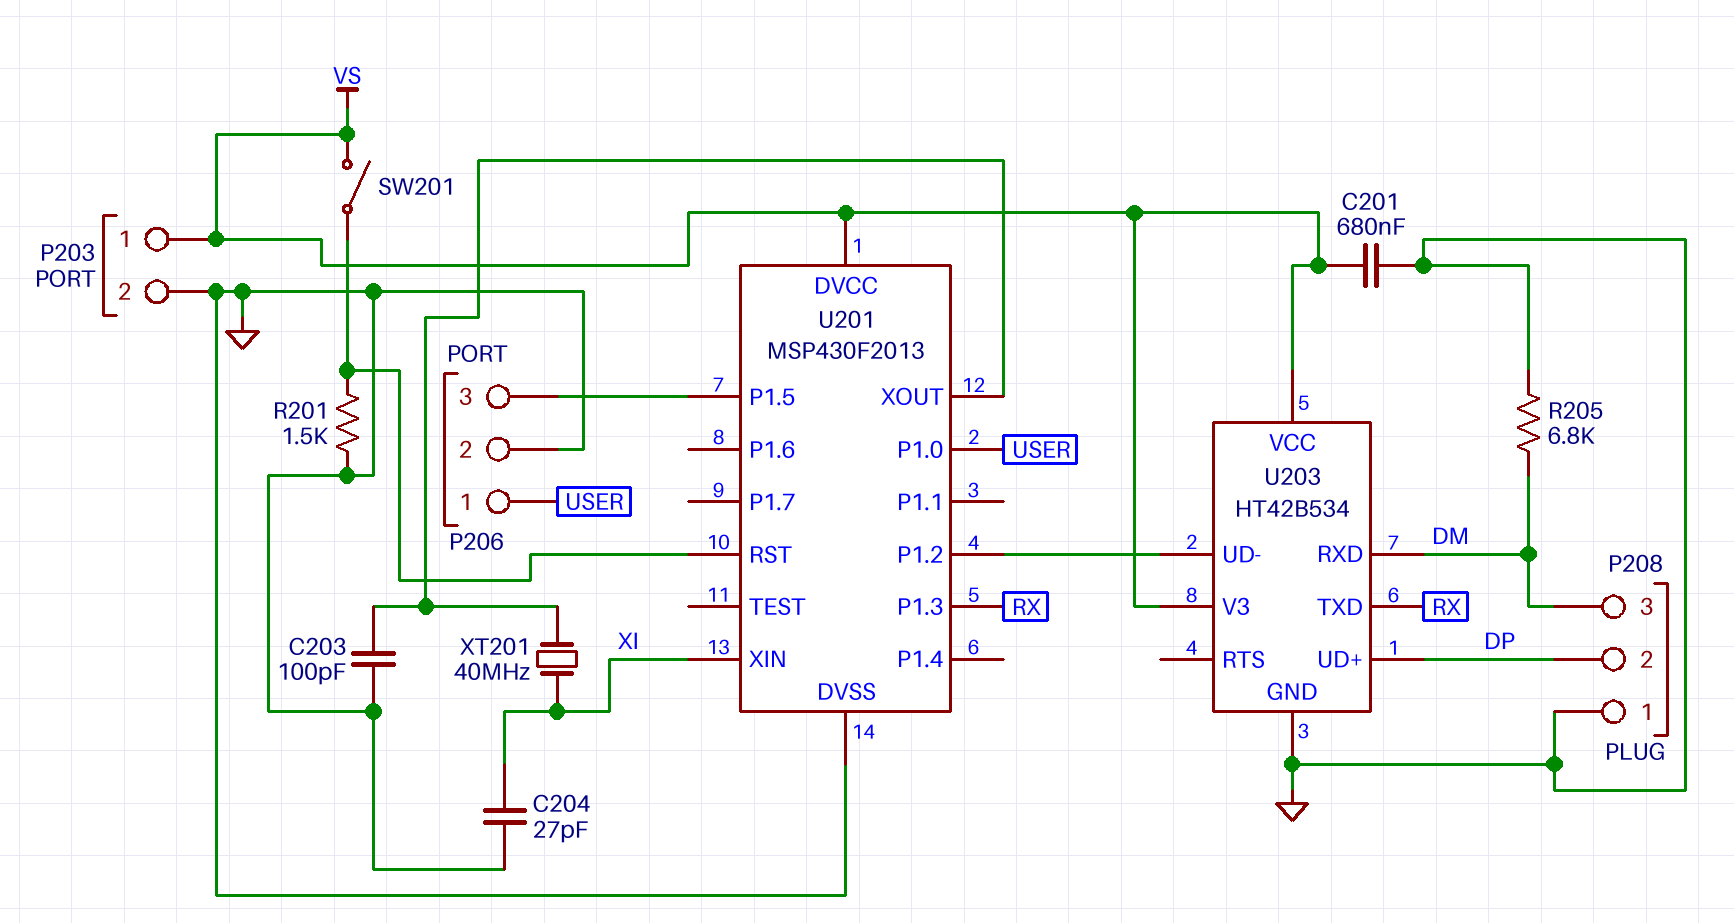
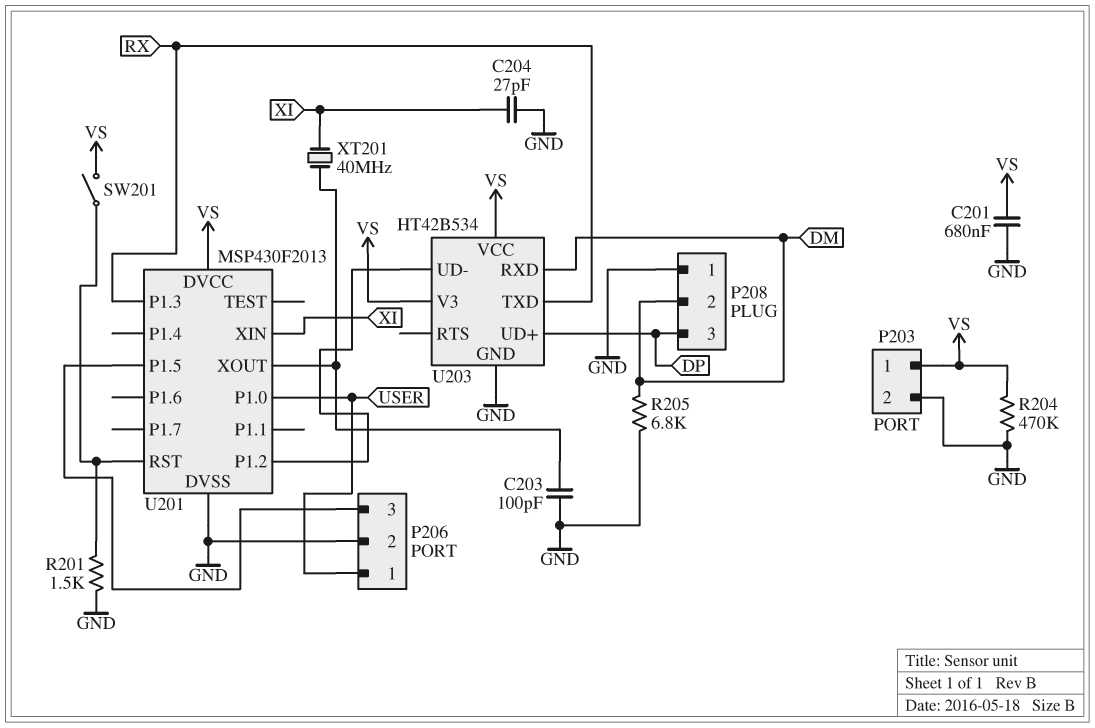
P208 pin 2: DP -> DM
P208 pin 3: DM -> DP
R204: none -> 470k (GND, VS)

